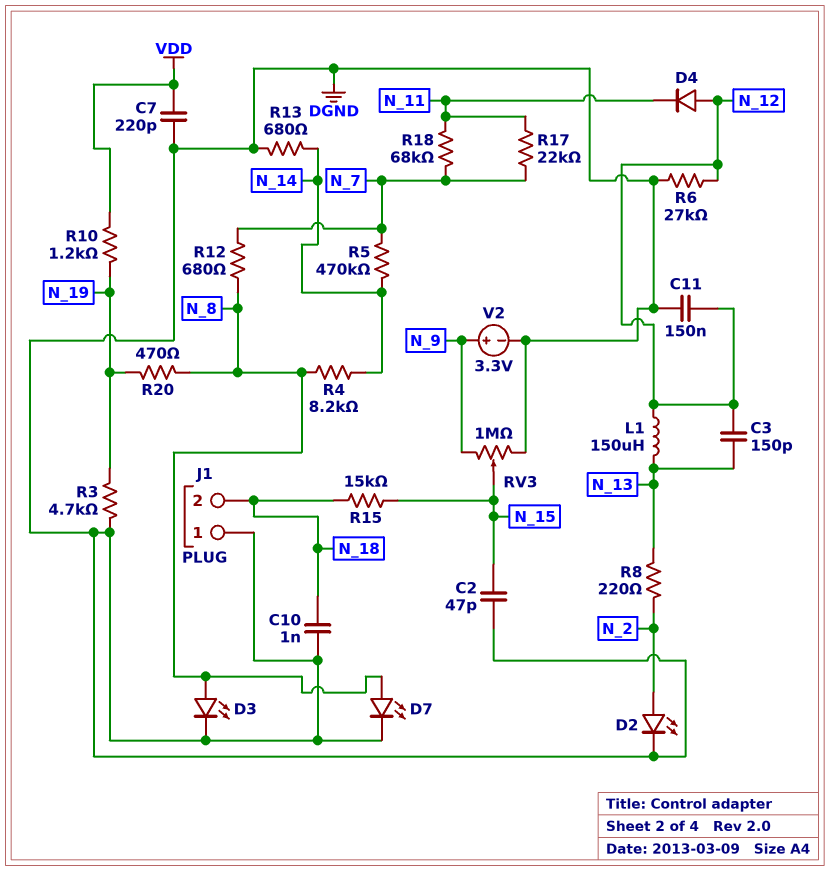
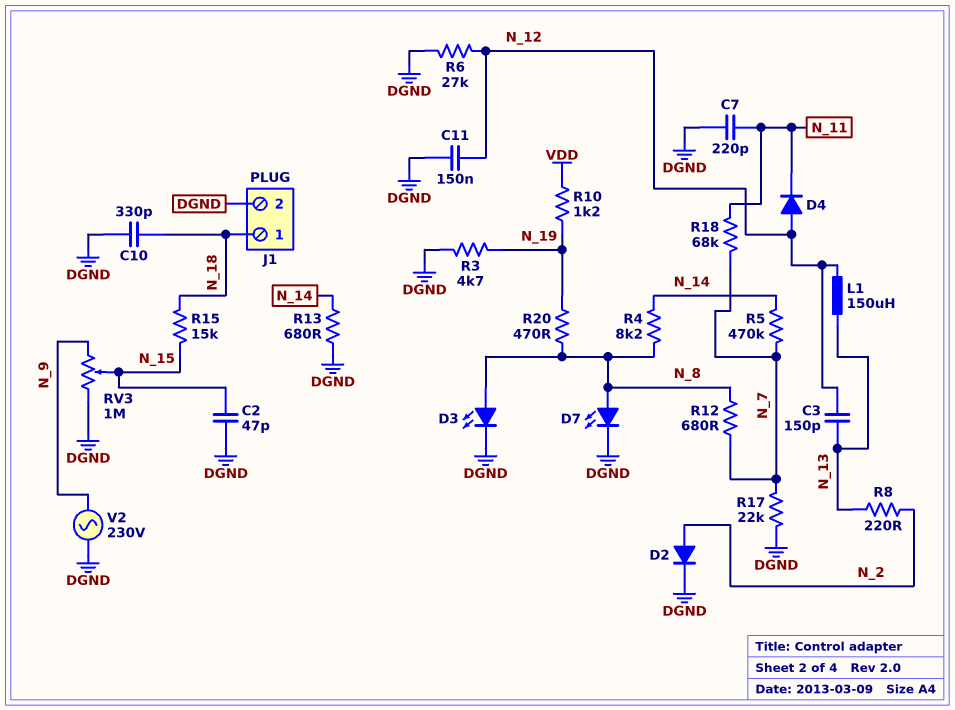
C7: 220pF (DGND, VDD) -> 220pF (DGND, N_11)
C10: 1nF (DGND, N_18) -> 330pF (DGND, N_18)
D2: LED (A N_2, K DGND) -> diode (A N_2, K DGND)
J1 pin 1: DGND -> N_18
J1 pin 2: N_18 -> DGND
R17: 22k (N_7, N_11) -> 22k (DGND, N_7)
V2: 3.3V (plus N_9, minus DGND) -> AC 230V (DGND, N_9)

